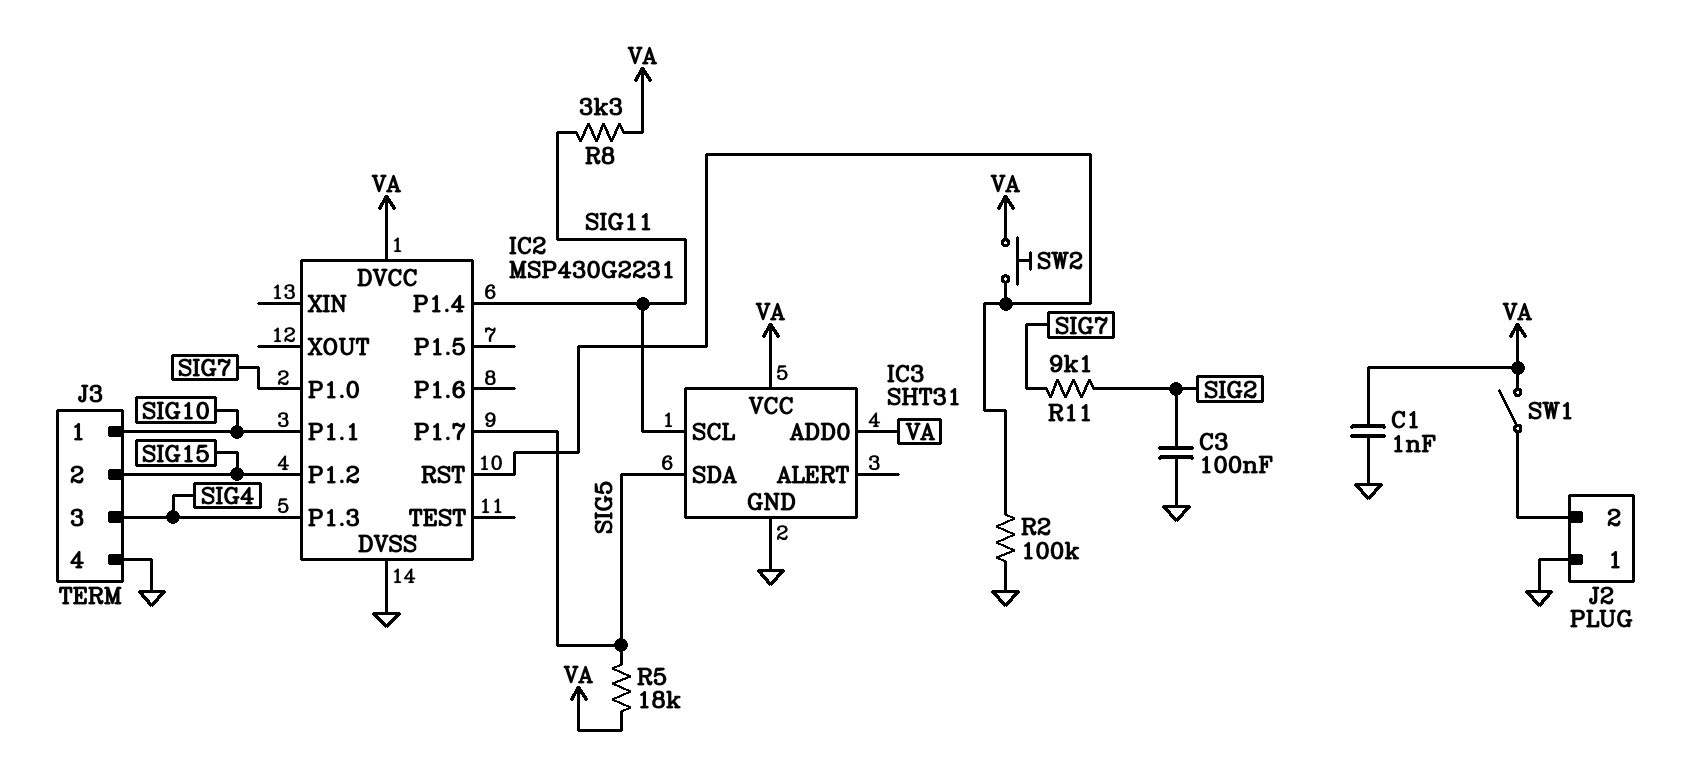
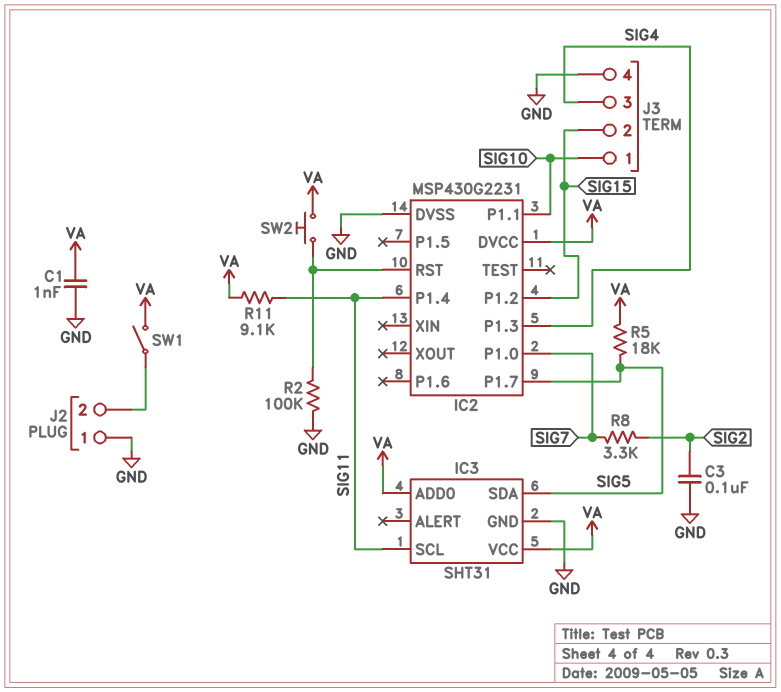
R8: 3.3k (SIG11, VA) -> 3.3k (SIG2, SIG7)
R11: 9.1k (SIG2, SIG7) -> 9.1k (SIG11, VA)

